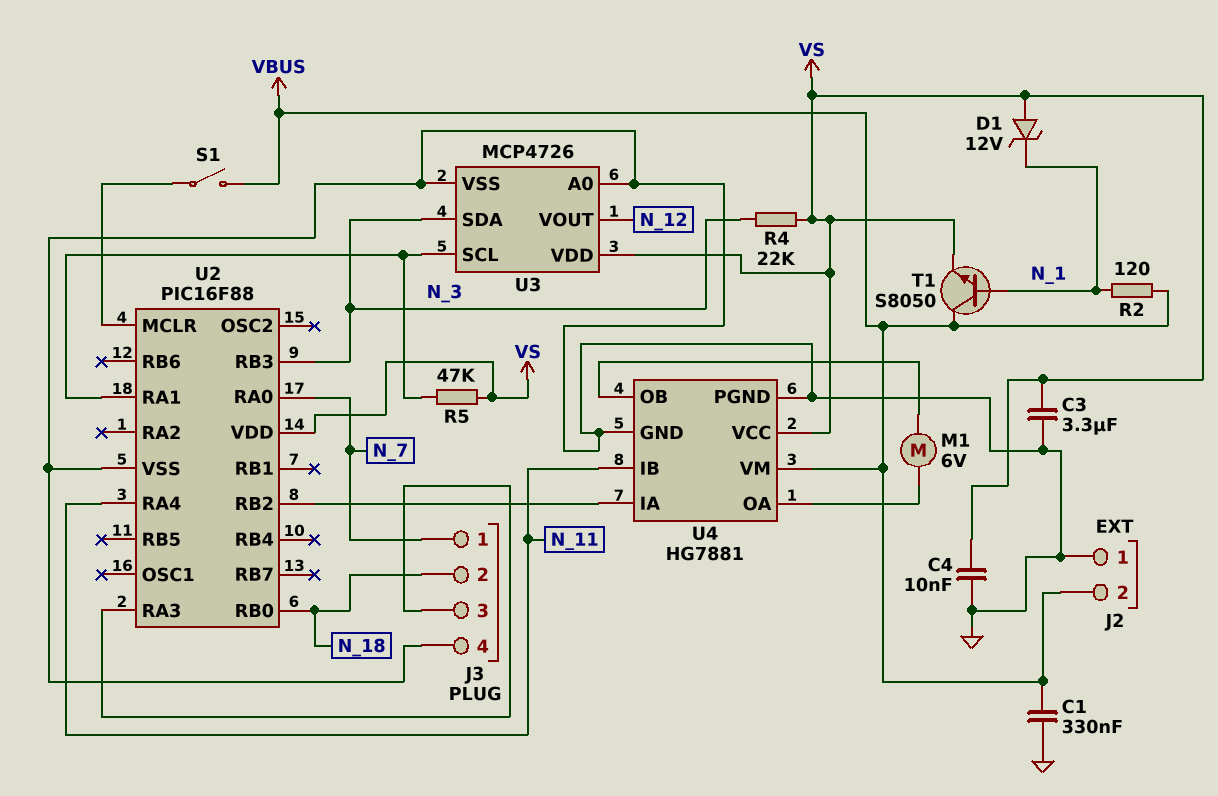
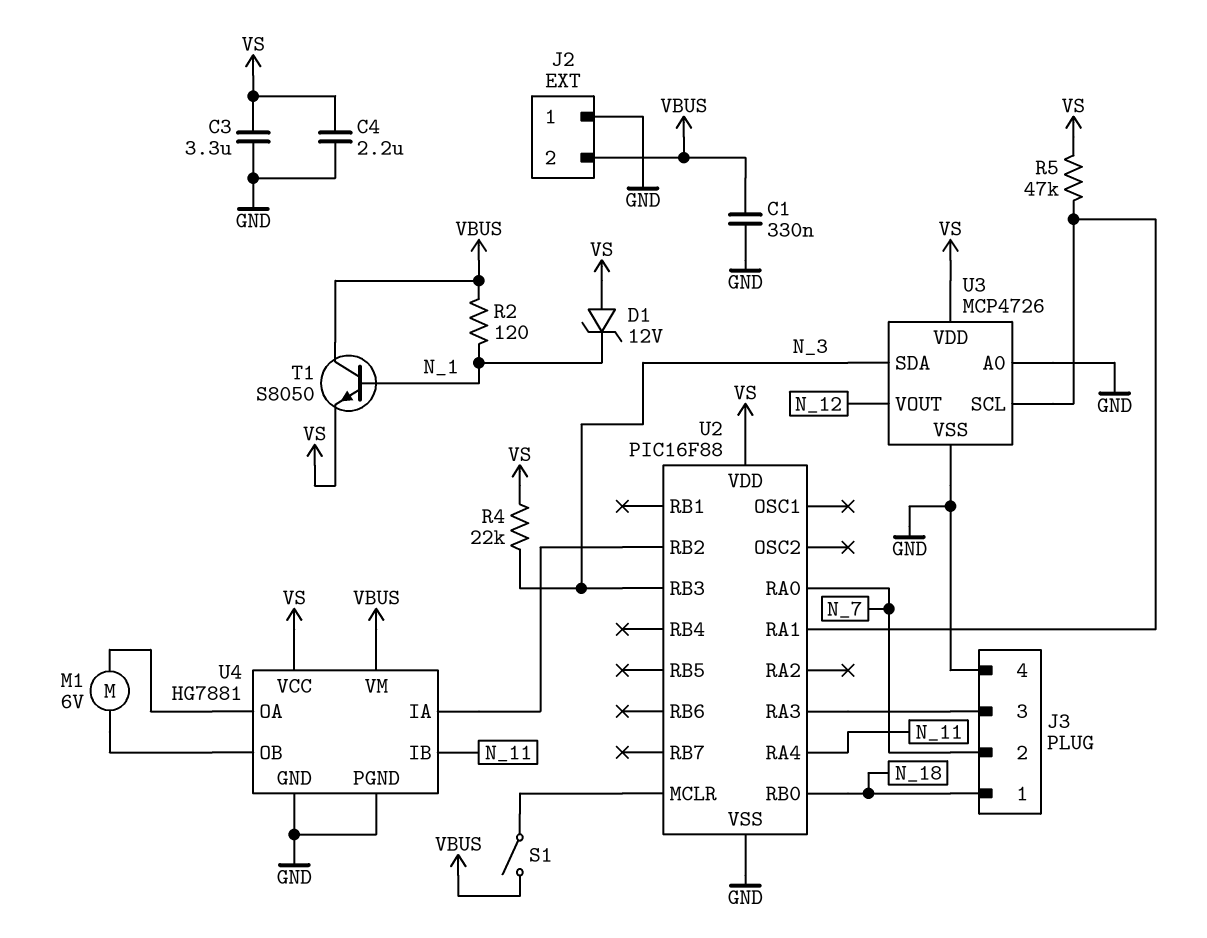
C4: 10nF (GND, VS) -> 2.2uF (GND, VS)
J3 pin 1: N_7 -> N_18
J3 pin 2: N_18 -> N_7

